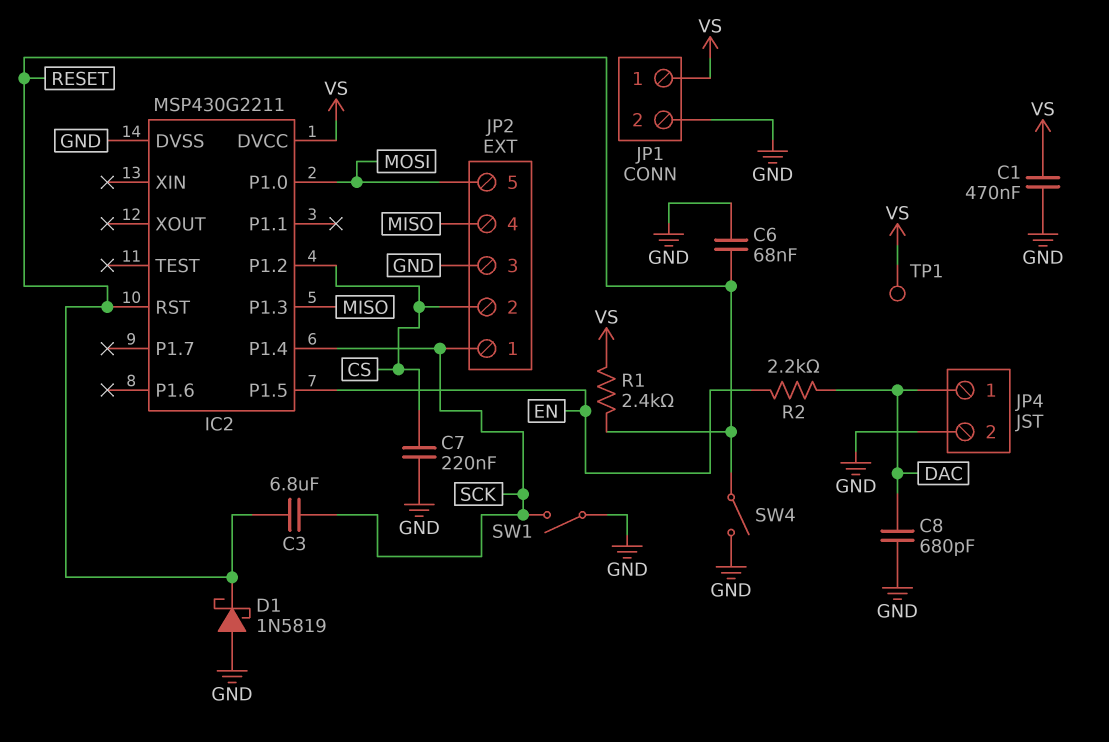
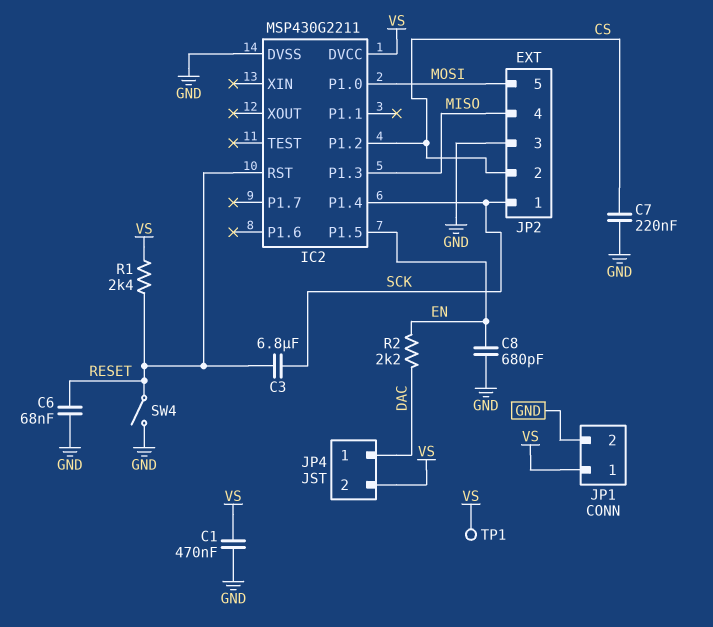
C8: 680pF (DAC, GND) -> 680pF (EN, GND)
D1: schottky 1N5819 (A GND, K RESET) -> none
JP4 pin 2: GND -> VS
SW1: switch (GND, SCK) -> none

